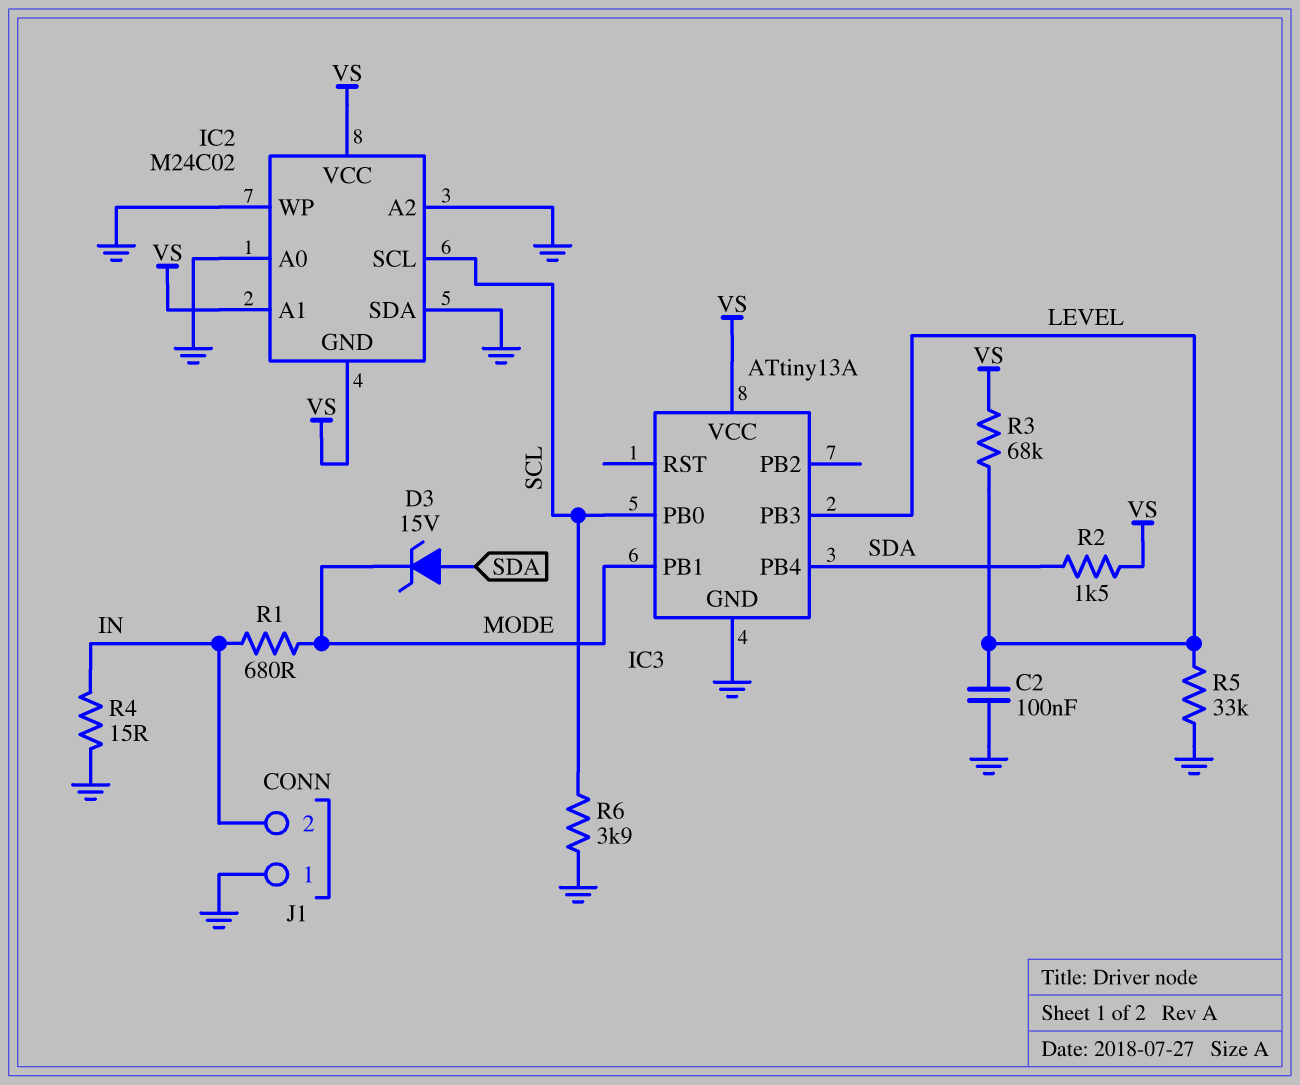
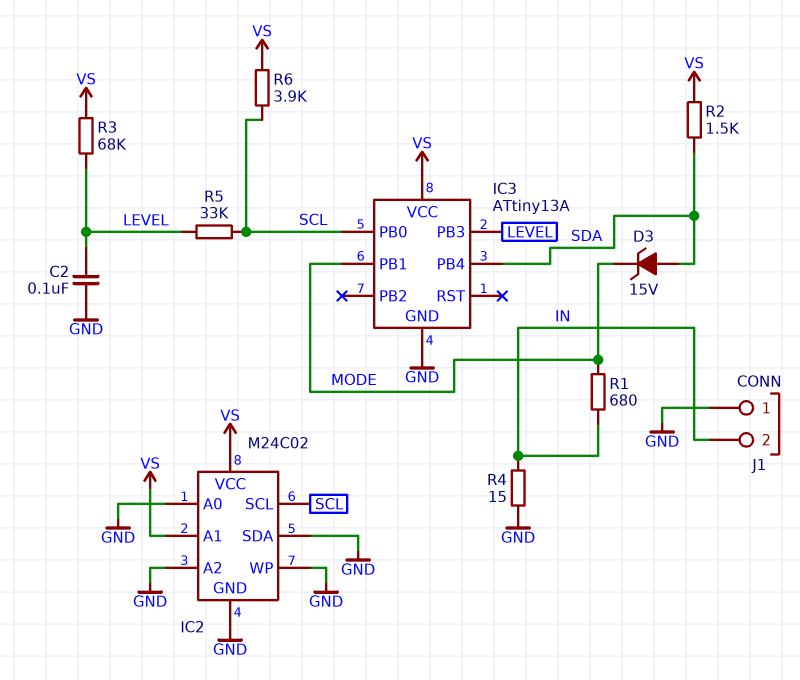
IC2 pin GND: VS -> GND
R5: 33k (GND, LEVEL) -> 33k (LEVEL, SCL)
R6: 3.9k (GND, SCL) -> 3.9k (SCL, VS)

